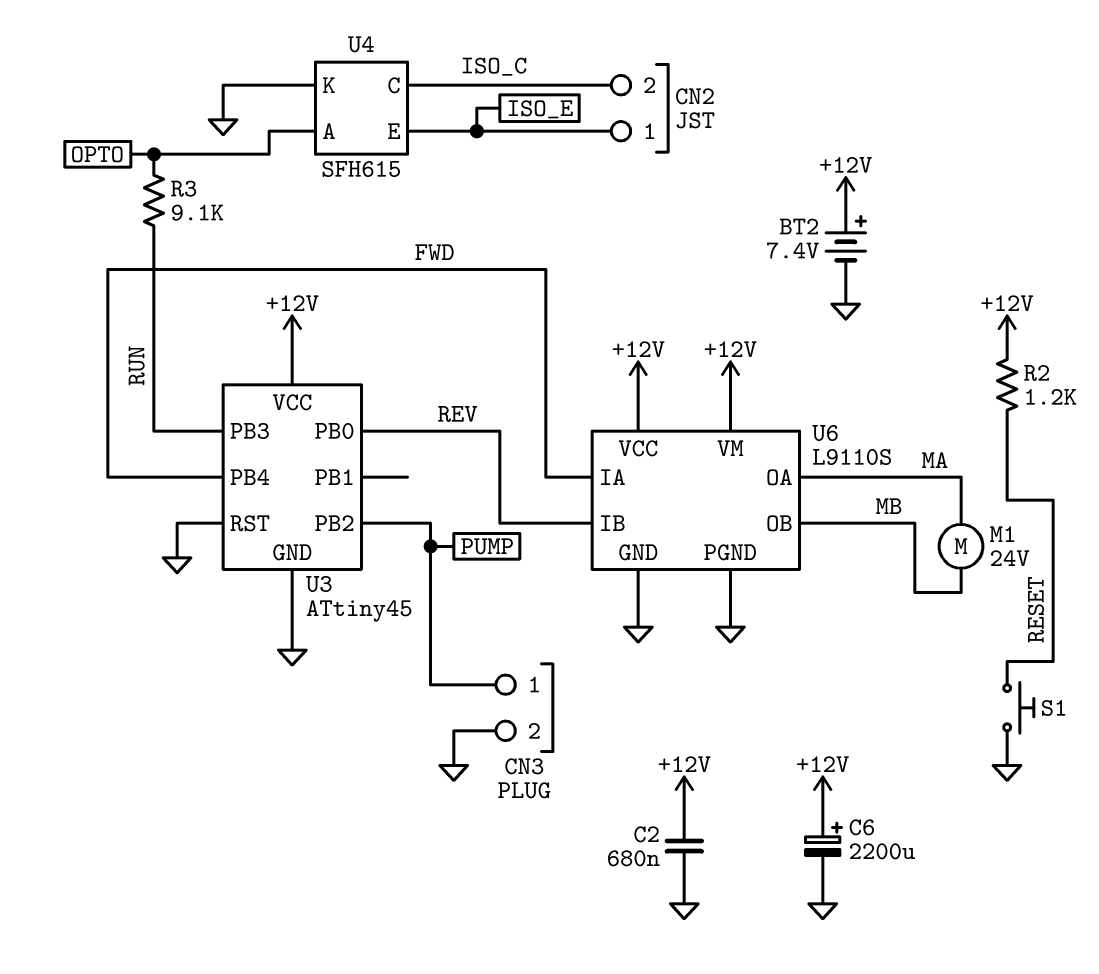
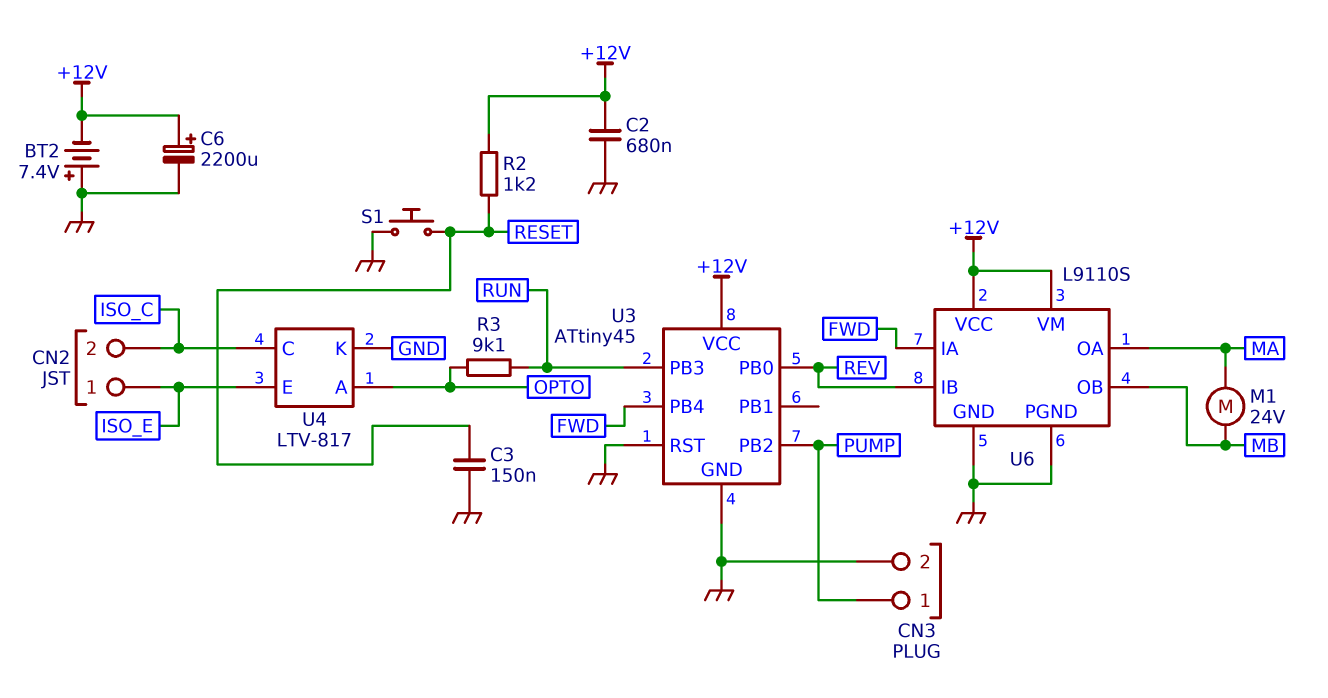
BT2: 7.4V (plus +12V, minus GND) -> 7.4V (plus GND, minus +12V)
C3: none -> 150nF (GND, RESET)
U4: SFH615 -> LTV-817

